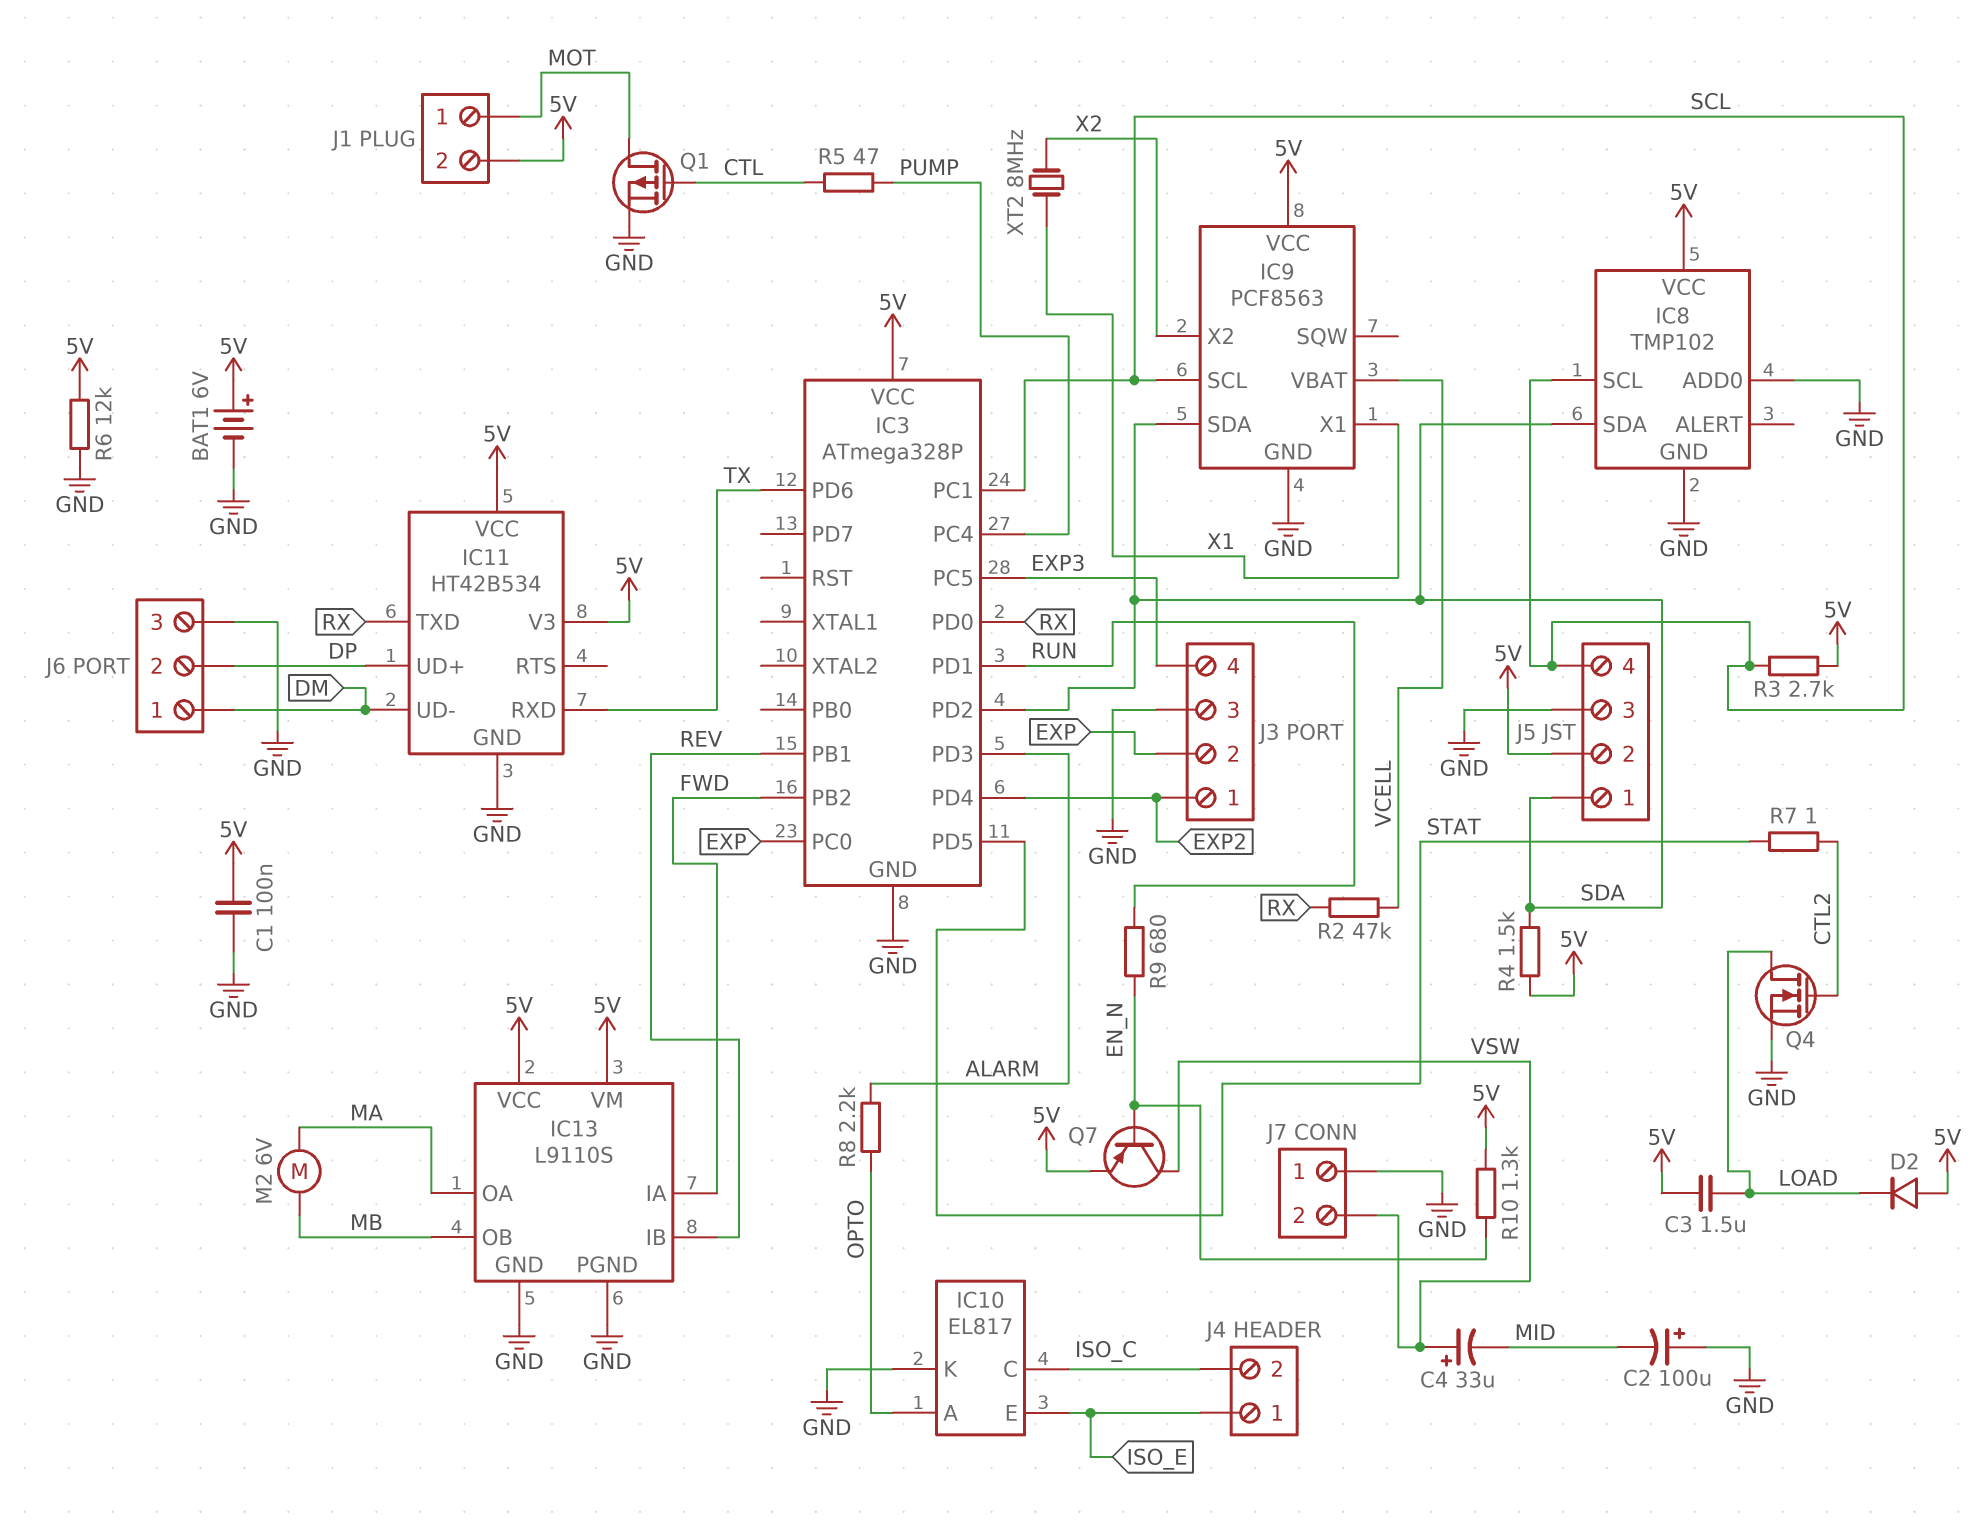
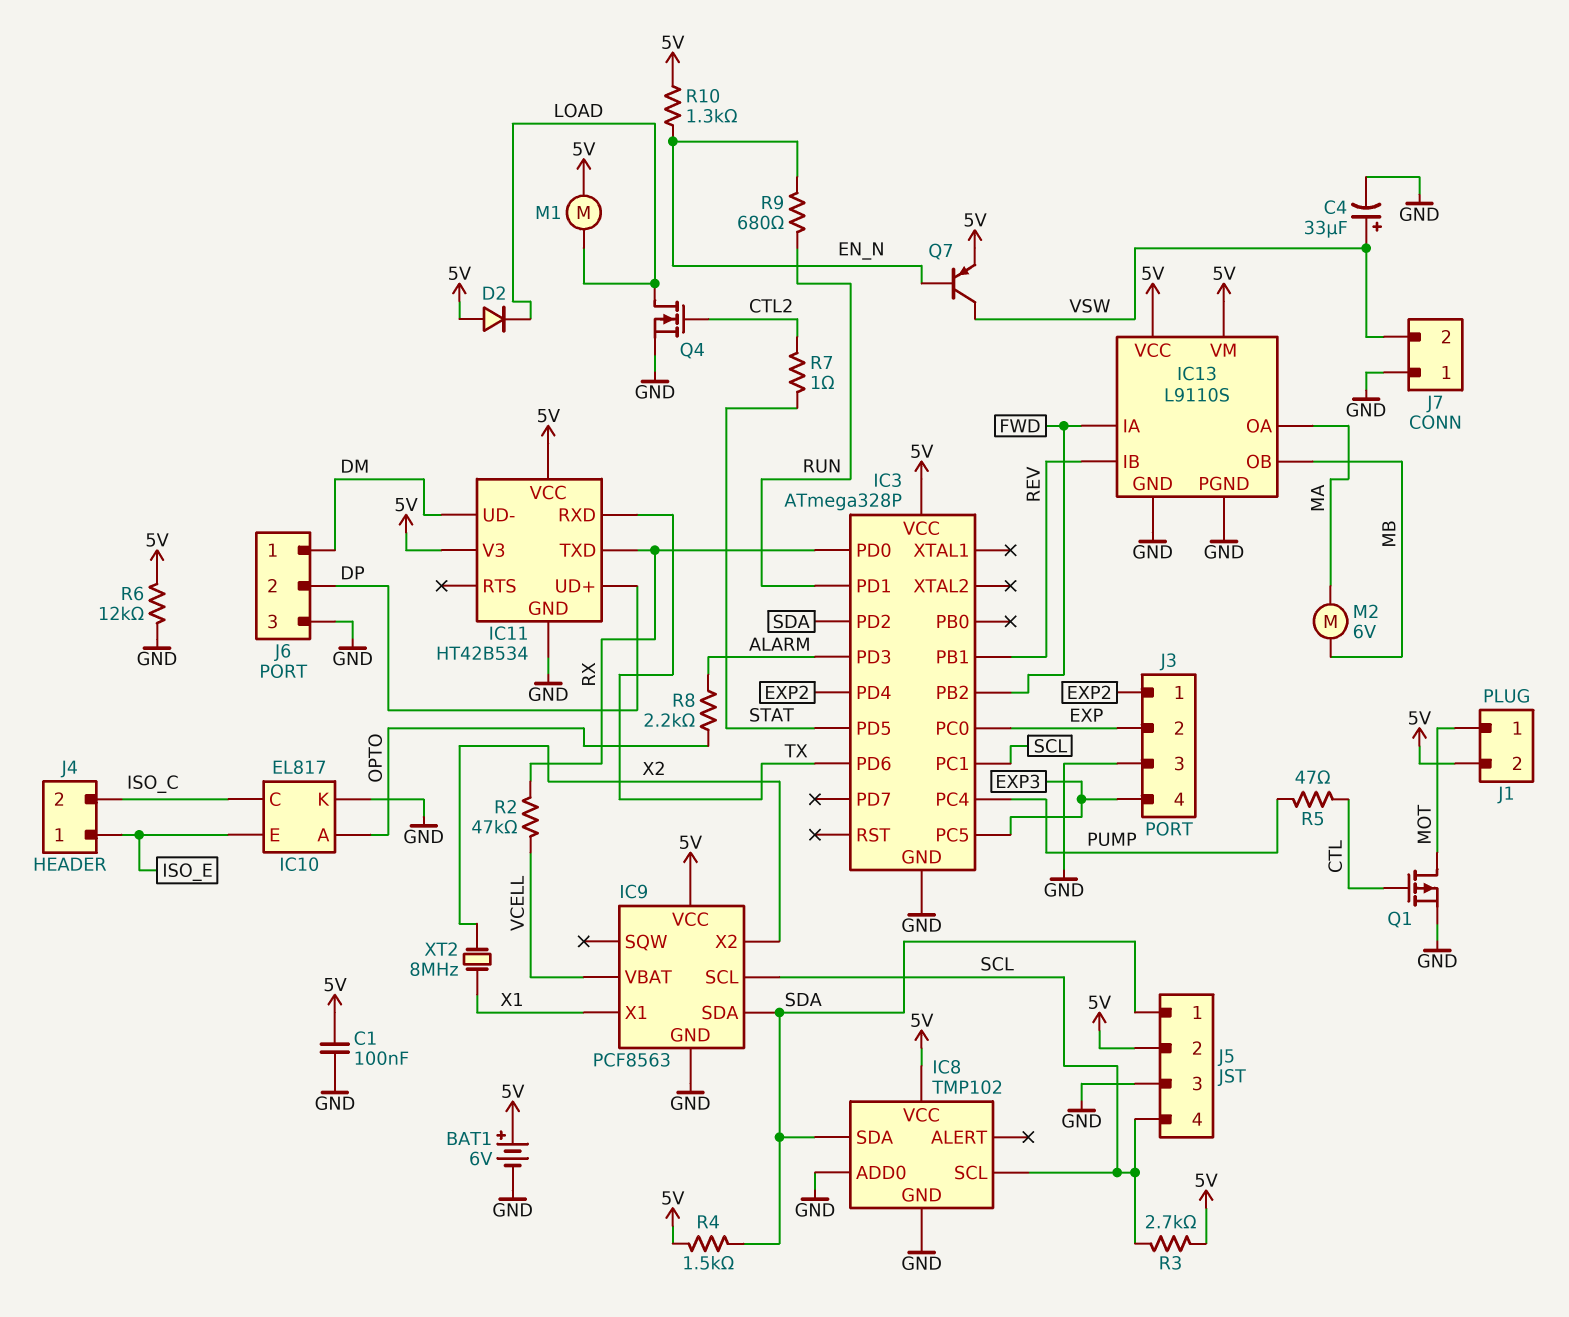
C2: 100uF (plus GND, minus MID) -> none
C3: 1.5uF (5V, LOAD) -> none
C4: 33uF (plus VSW, minus MID) -> 33uF (plus VSW, minus GND)
M1: none -> motor (5V, LOAD)

